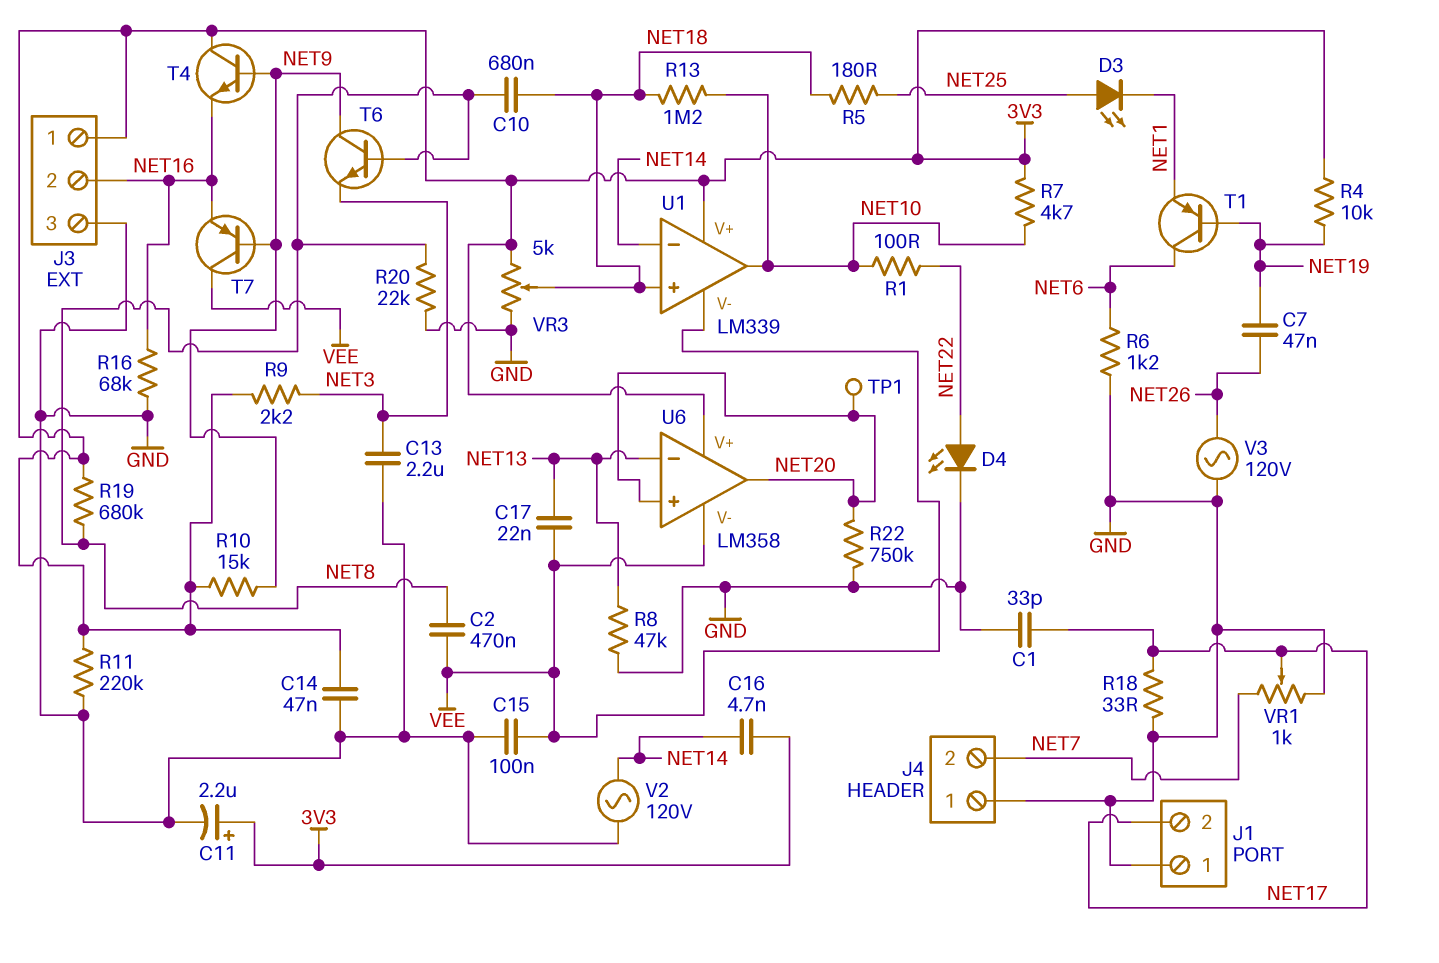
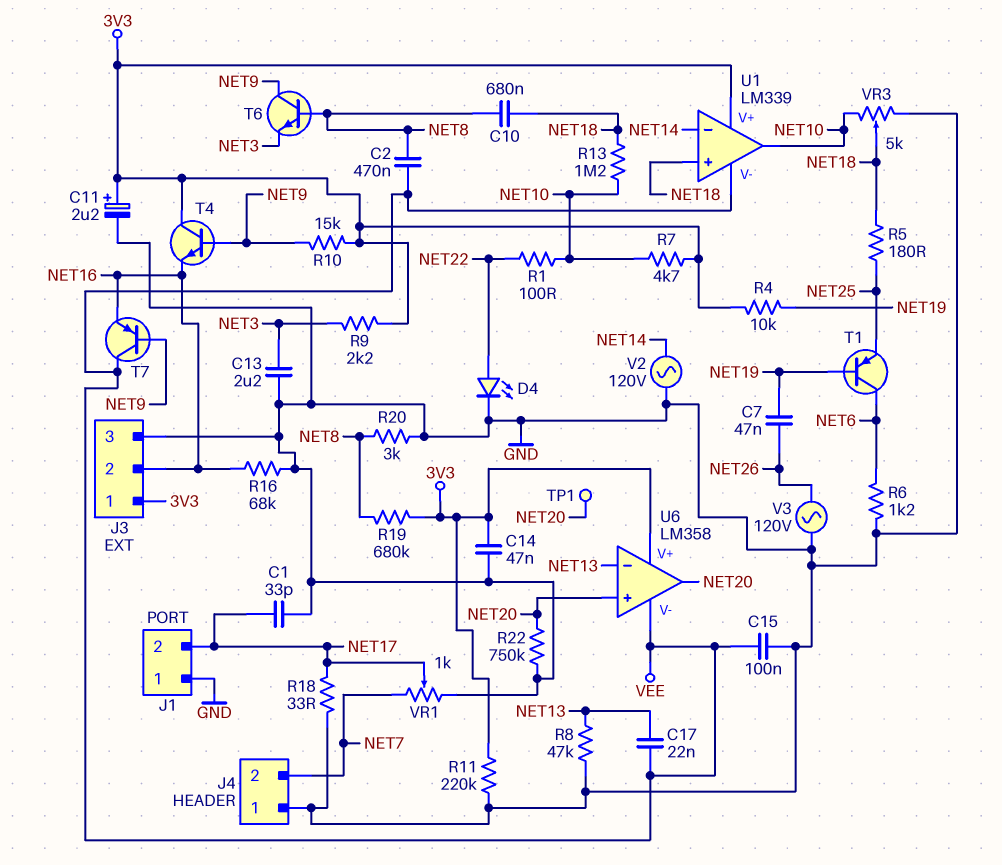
C16: 4.7nF (3V3, NET14) -> none
D3: LED (A NET25, K NET1) -> none
R20: 22k (GND, NET8) -> 3k (GND, NET8)
T1: PNP (B NET19, C NET6, E NET1) -> PNP (B NET19, C NET6, E NET25)
VR3: 5k (3V3, GND, wiper NET18) -> 5k (GND, NET10, wiper NET18)

